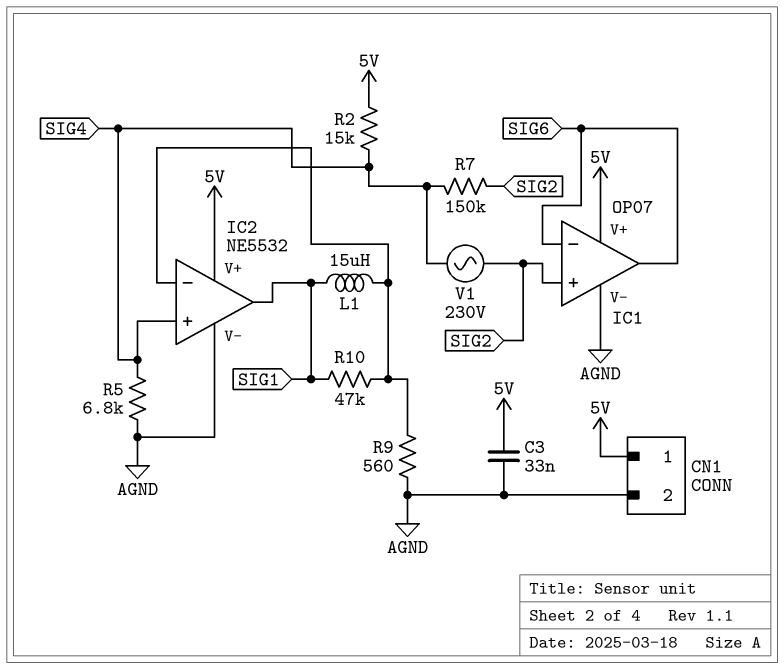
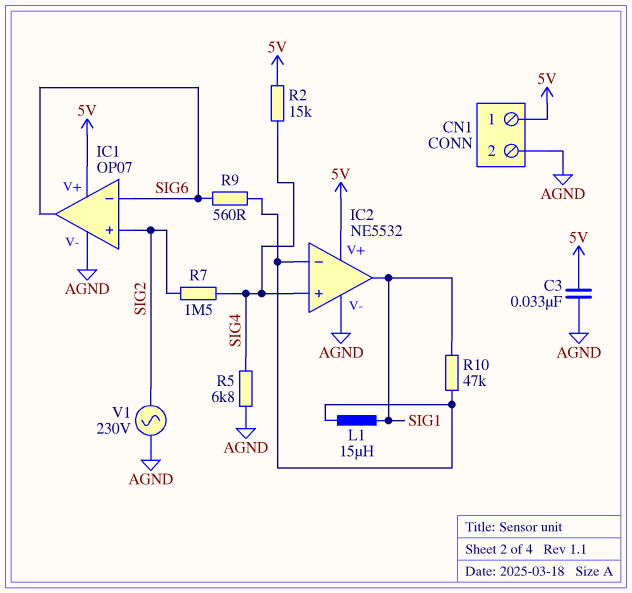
R7: 150k (SIG2, SIG4) -> 1.5M (SIG2, SIG4)
R9: 560 (AGND, IC2/in-) -> 560 (IC2/in-, SIG6)
V1: AC 230V (SIG2, SIG4) -> AC 230V (AGND, SIG2)

